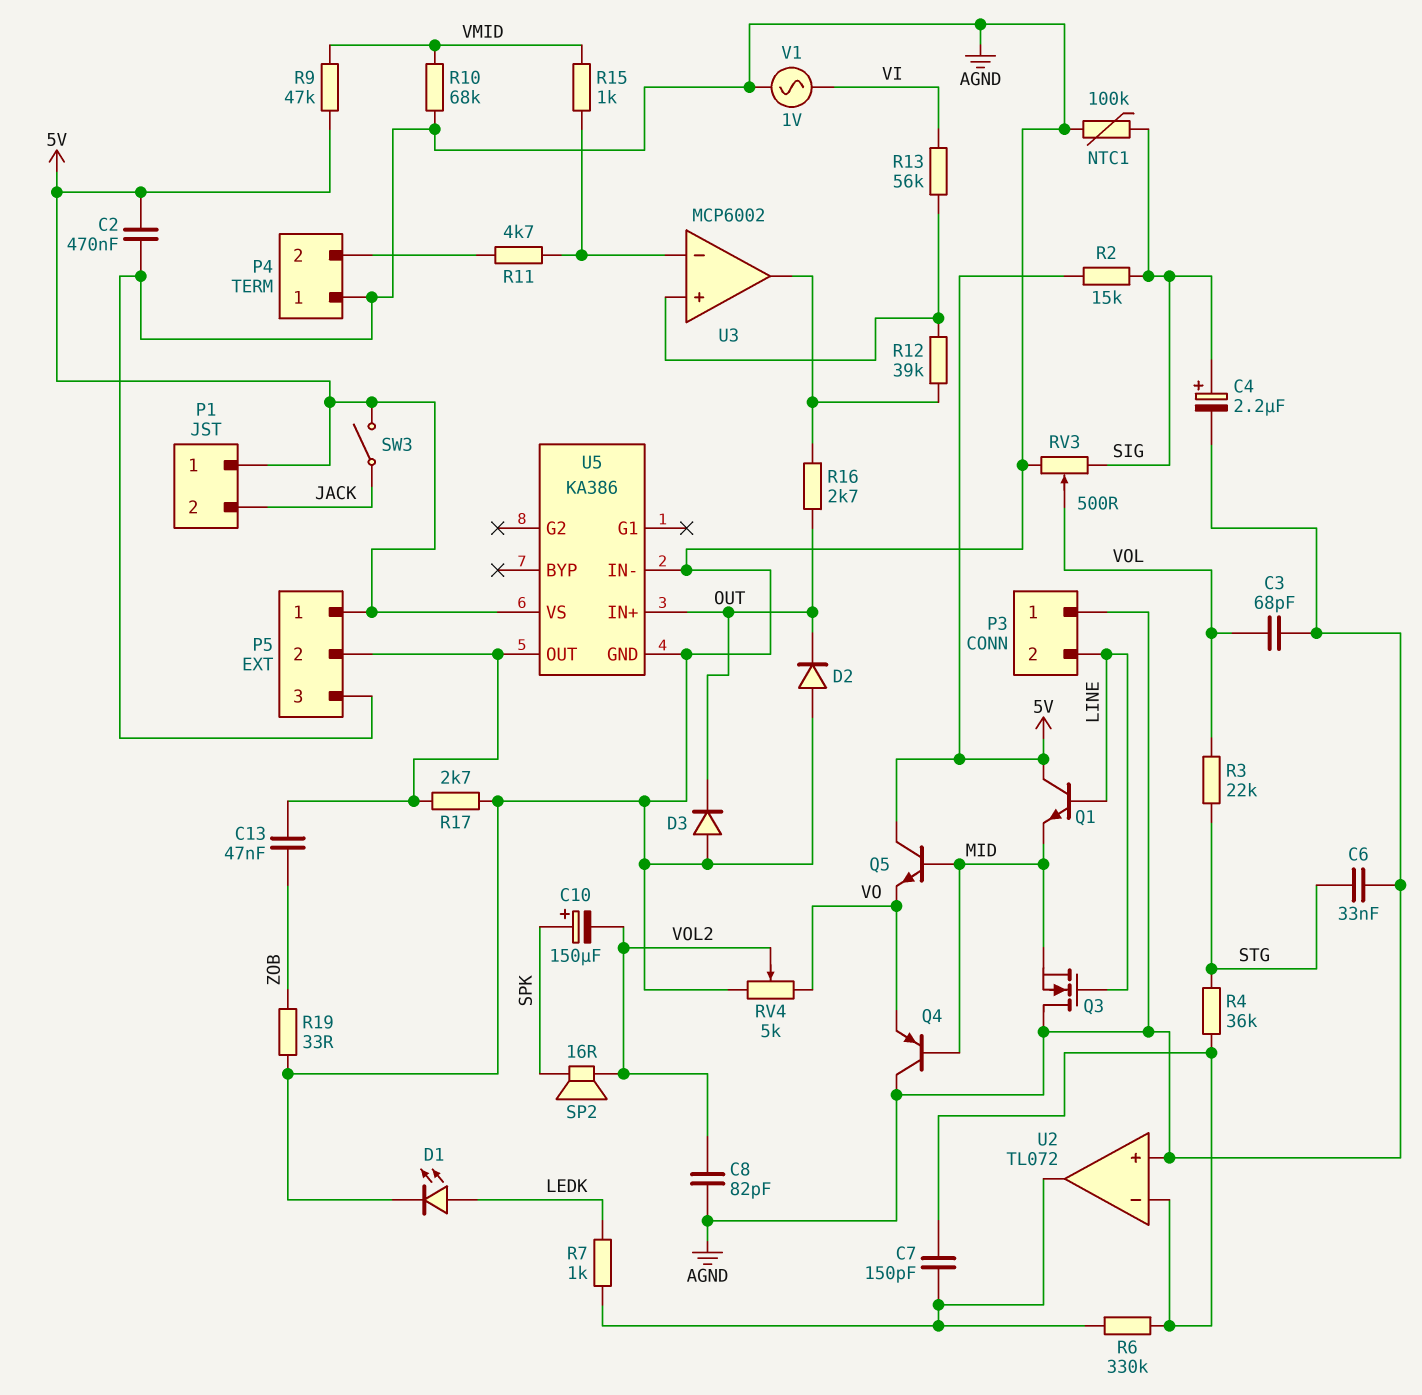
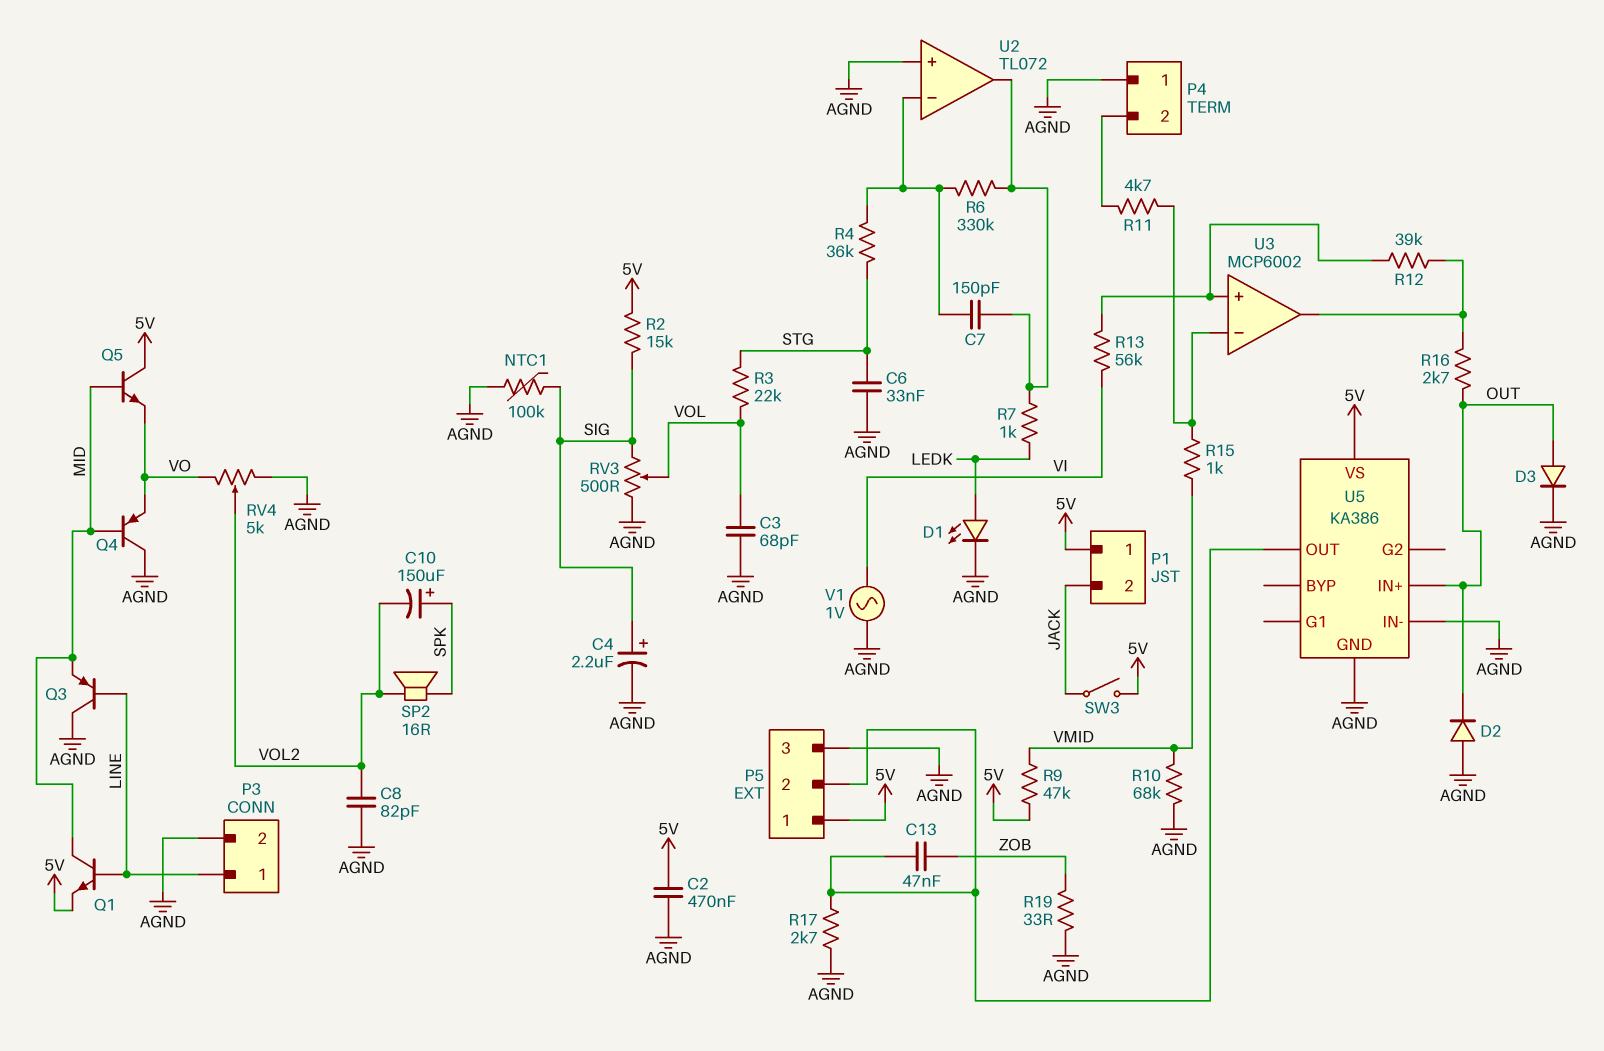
D3: diode (A AGND, K OUT) -> diode (A OUT, K AGND)
P3 pin 1: AGND -> LINE
P3 pin 2: LINE -> AGND
Q1: NPN (B LINE, C 5V, E MID) -> NPN (B LINE, C MID, E 5V)
Q3: NMOS (G LINE, D AGND, S MID) -> PNP (B LINE, C AGND, E MID)

